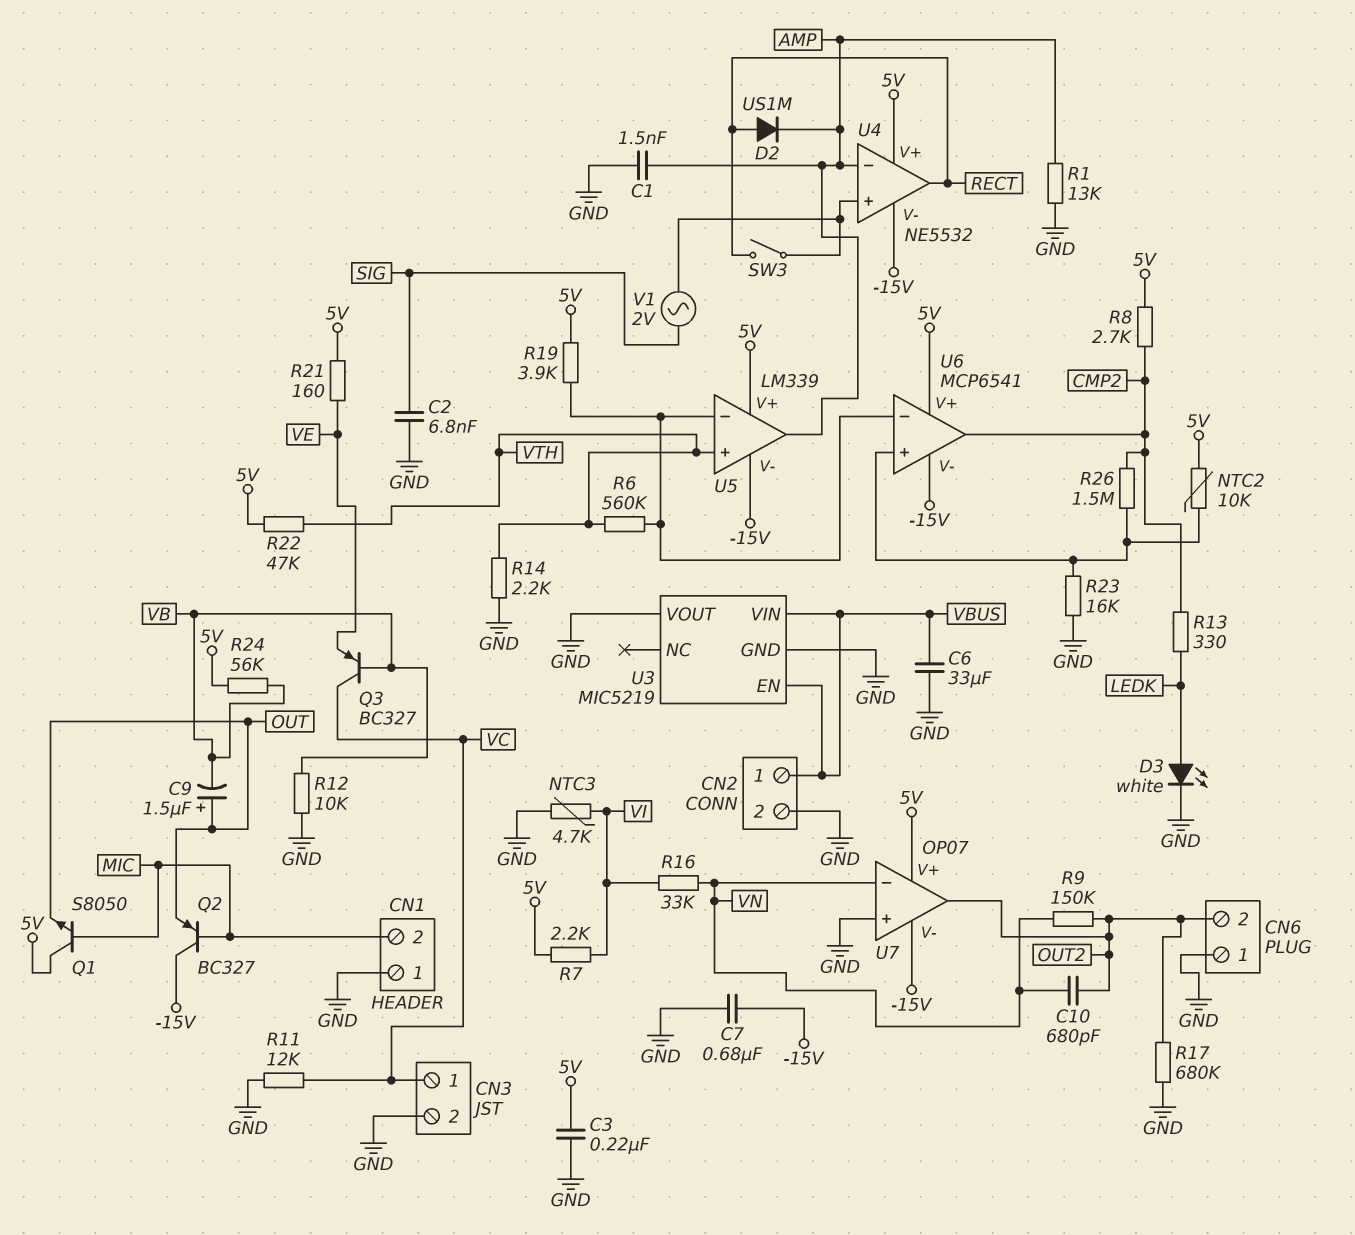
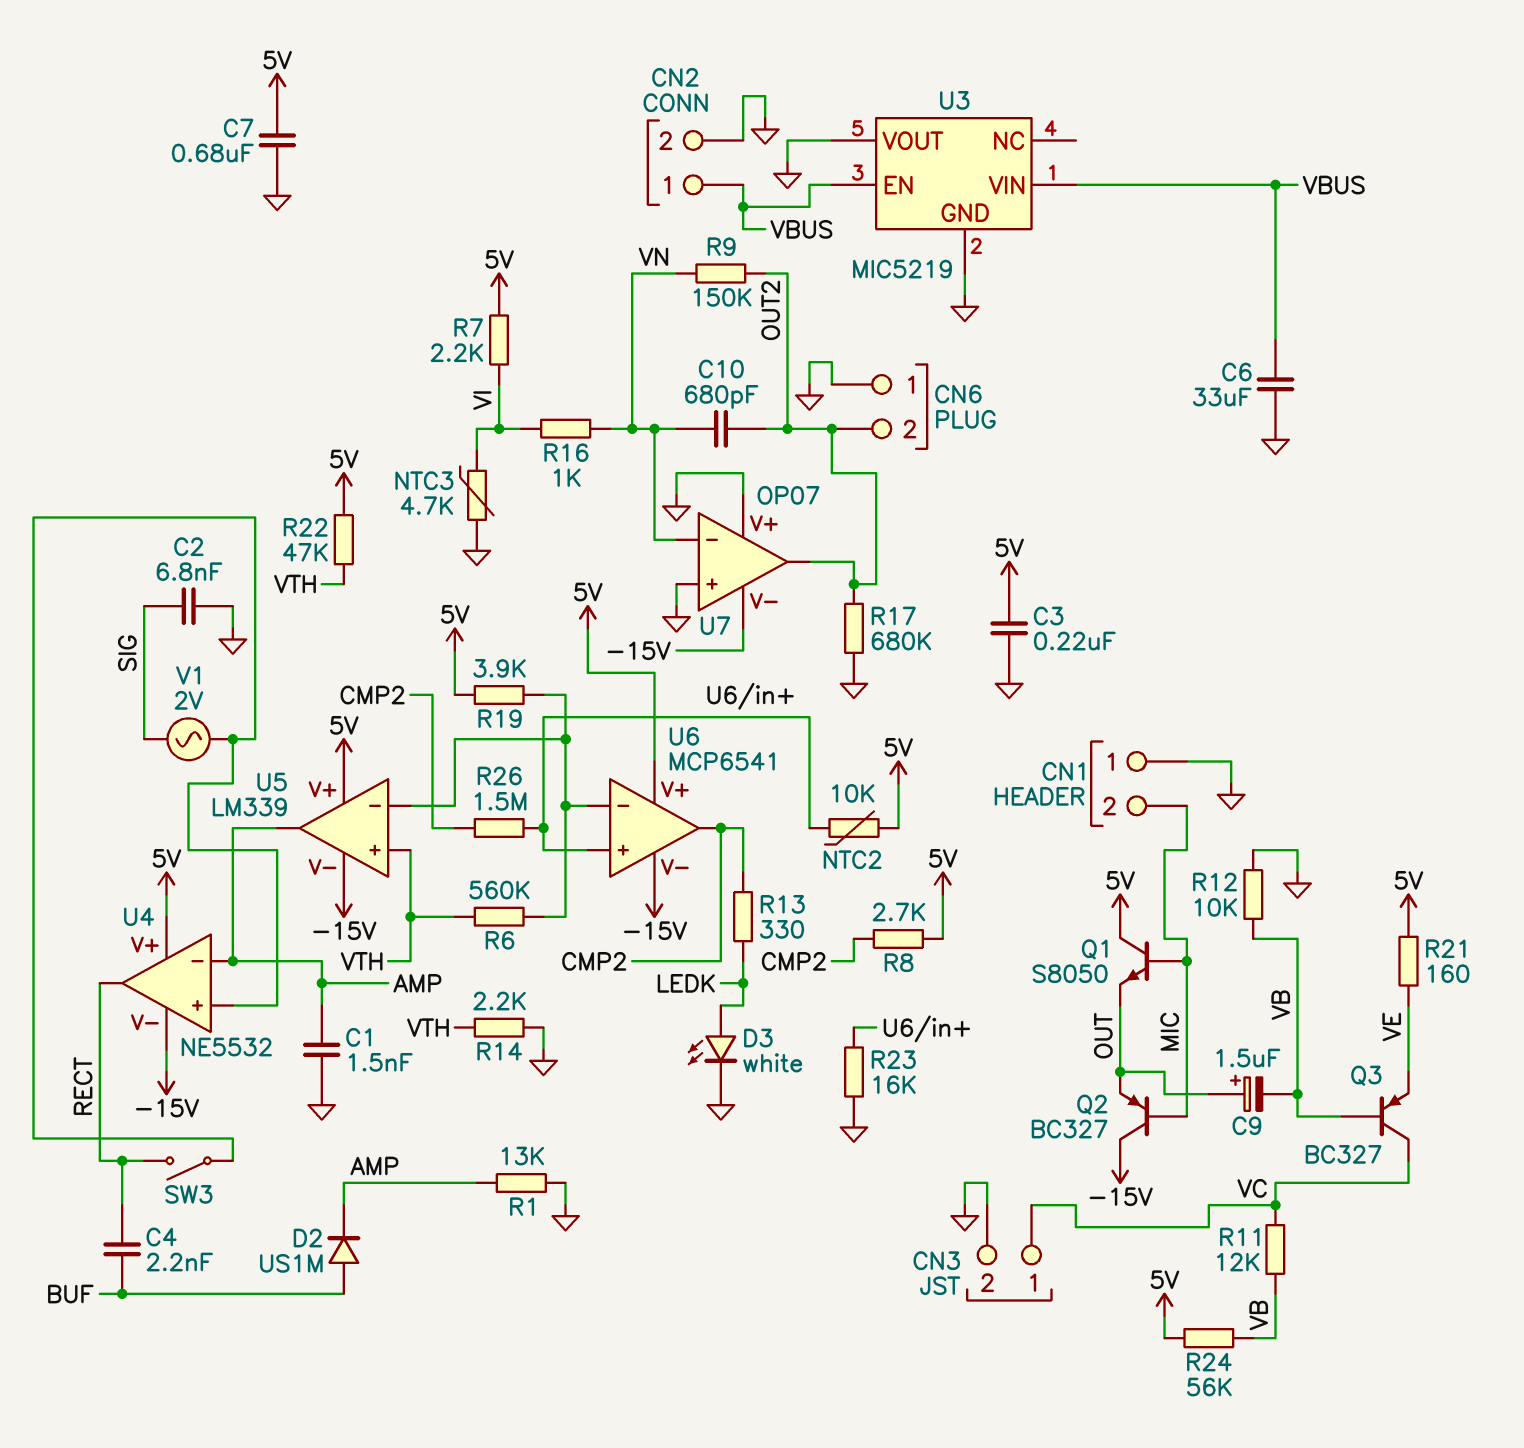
C4: none -> 2.2nF (BUF, RECT)
C7: 680nF (-15V, GND) -> 680nF (5V, GND)
D2: diode US1M (A RECT, K AMP) -> diode US1M (A BUF, K AMP)
R11: 12k (GND, VC) -> 12k (VB, VC)
R16: 33k (VI, VN) -> 1k (VI, VN)
U7 pin V+: 5V -> GND

